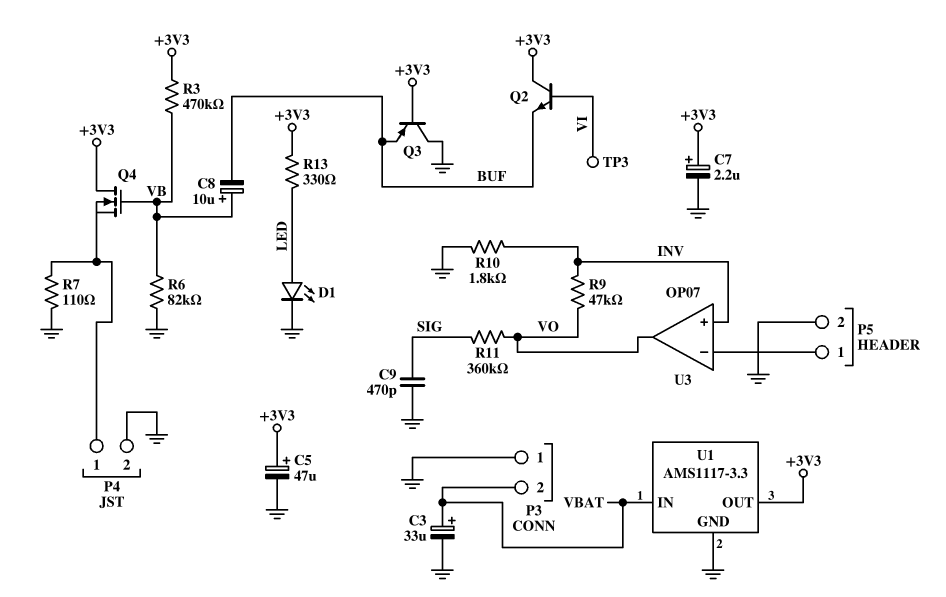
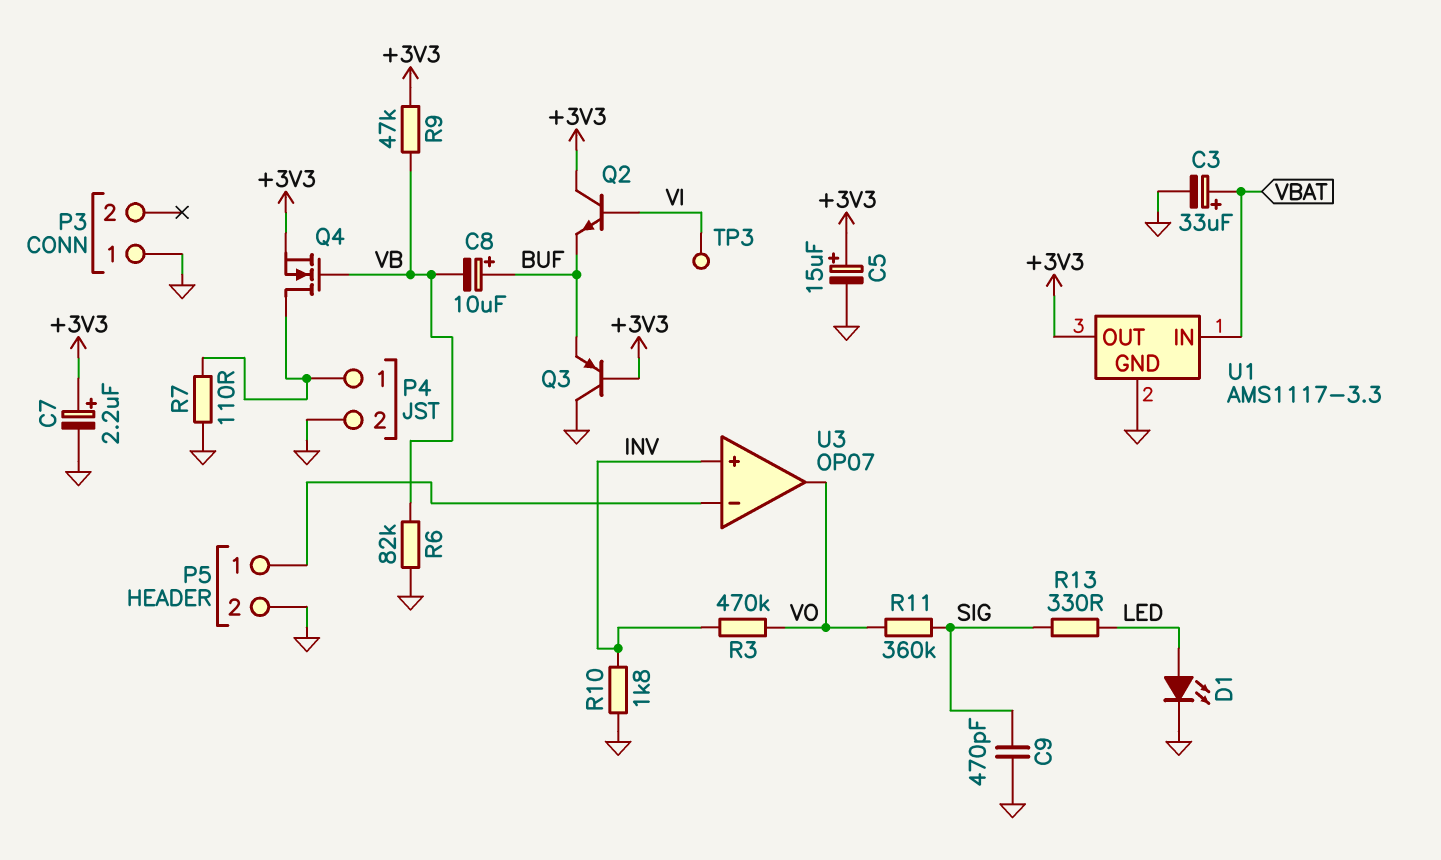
C5: 47uF (plus +3V3, minus GND) -> 15uF (plus +3V3, minus GND)
C8: 10uF (plus VB, minus BUF) -> 10uF (plus BUF, minus VB)
P3 pin 2: VBAT -> none
Q4: NMOS (G VB, D +3V3, S P4/1) -> NMOS (G VB, D P4/1, S +3V3)
R3: 470k (+3V3, VB) -> 470k (INV, VO)
R9: 47k (INV, VO) -> 47k (+3V3, VB)
R13: 330 (+3V3, LED) -> 330 (LED, SIG)

